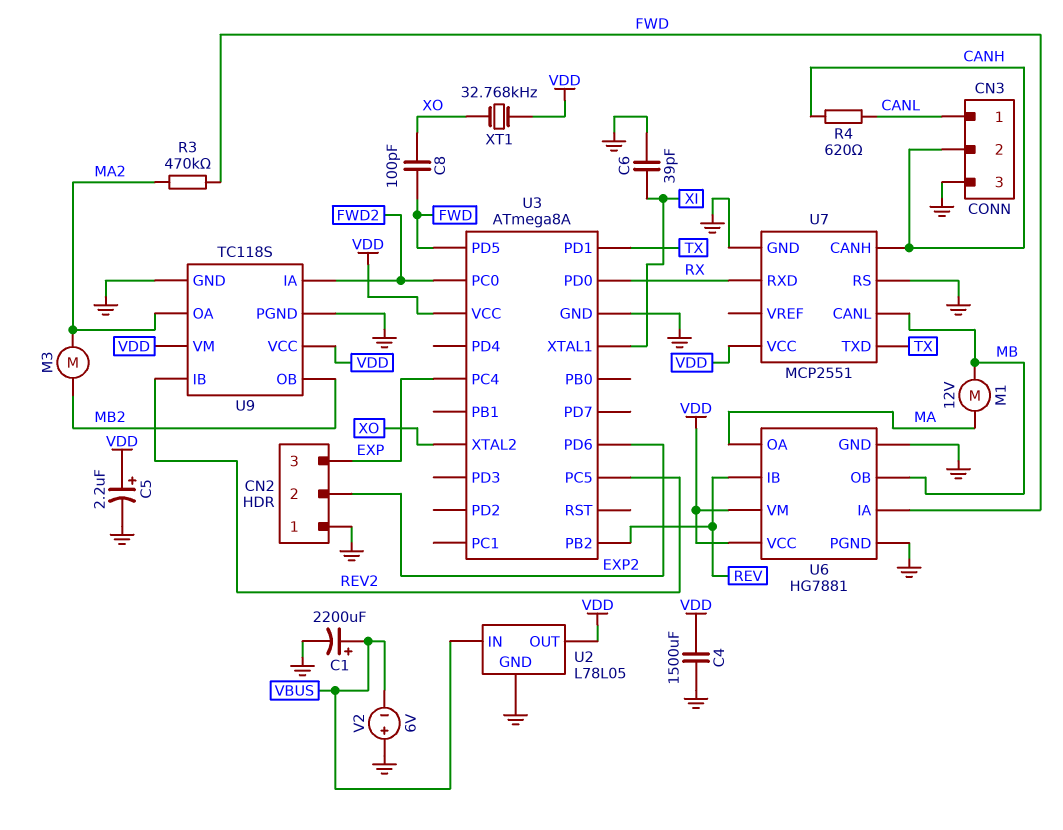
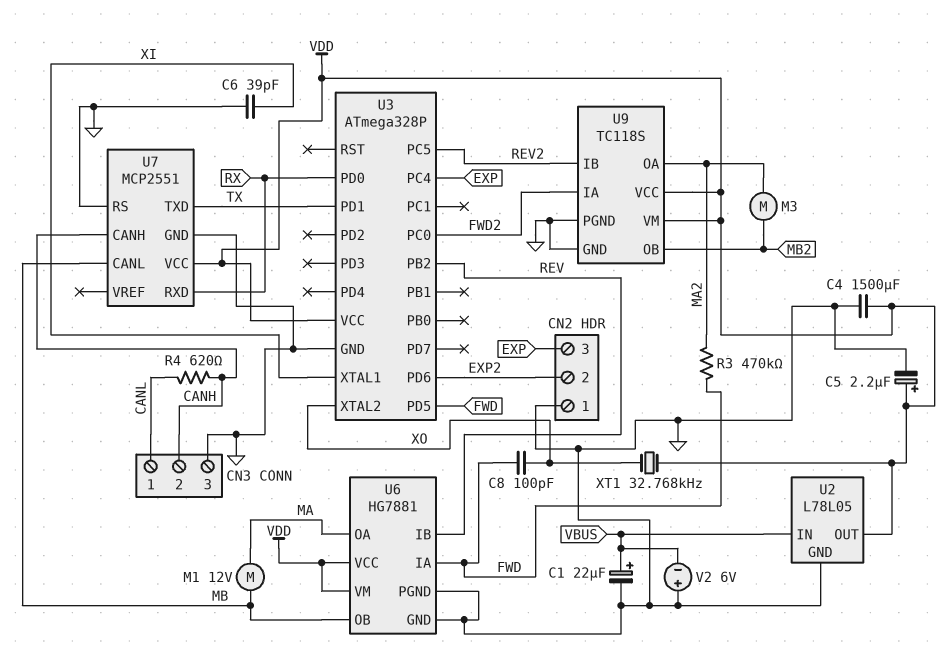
C1: 2200uF (plus VBUS, minus GND) -> 22uF (plus VBUS, minus GND)
U3: ATmega8A -> ATmega328P

